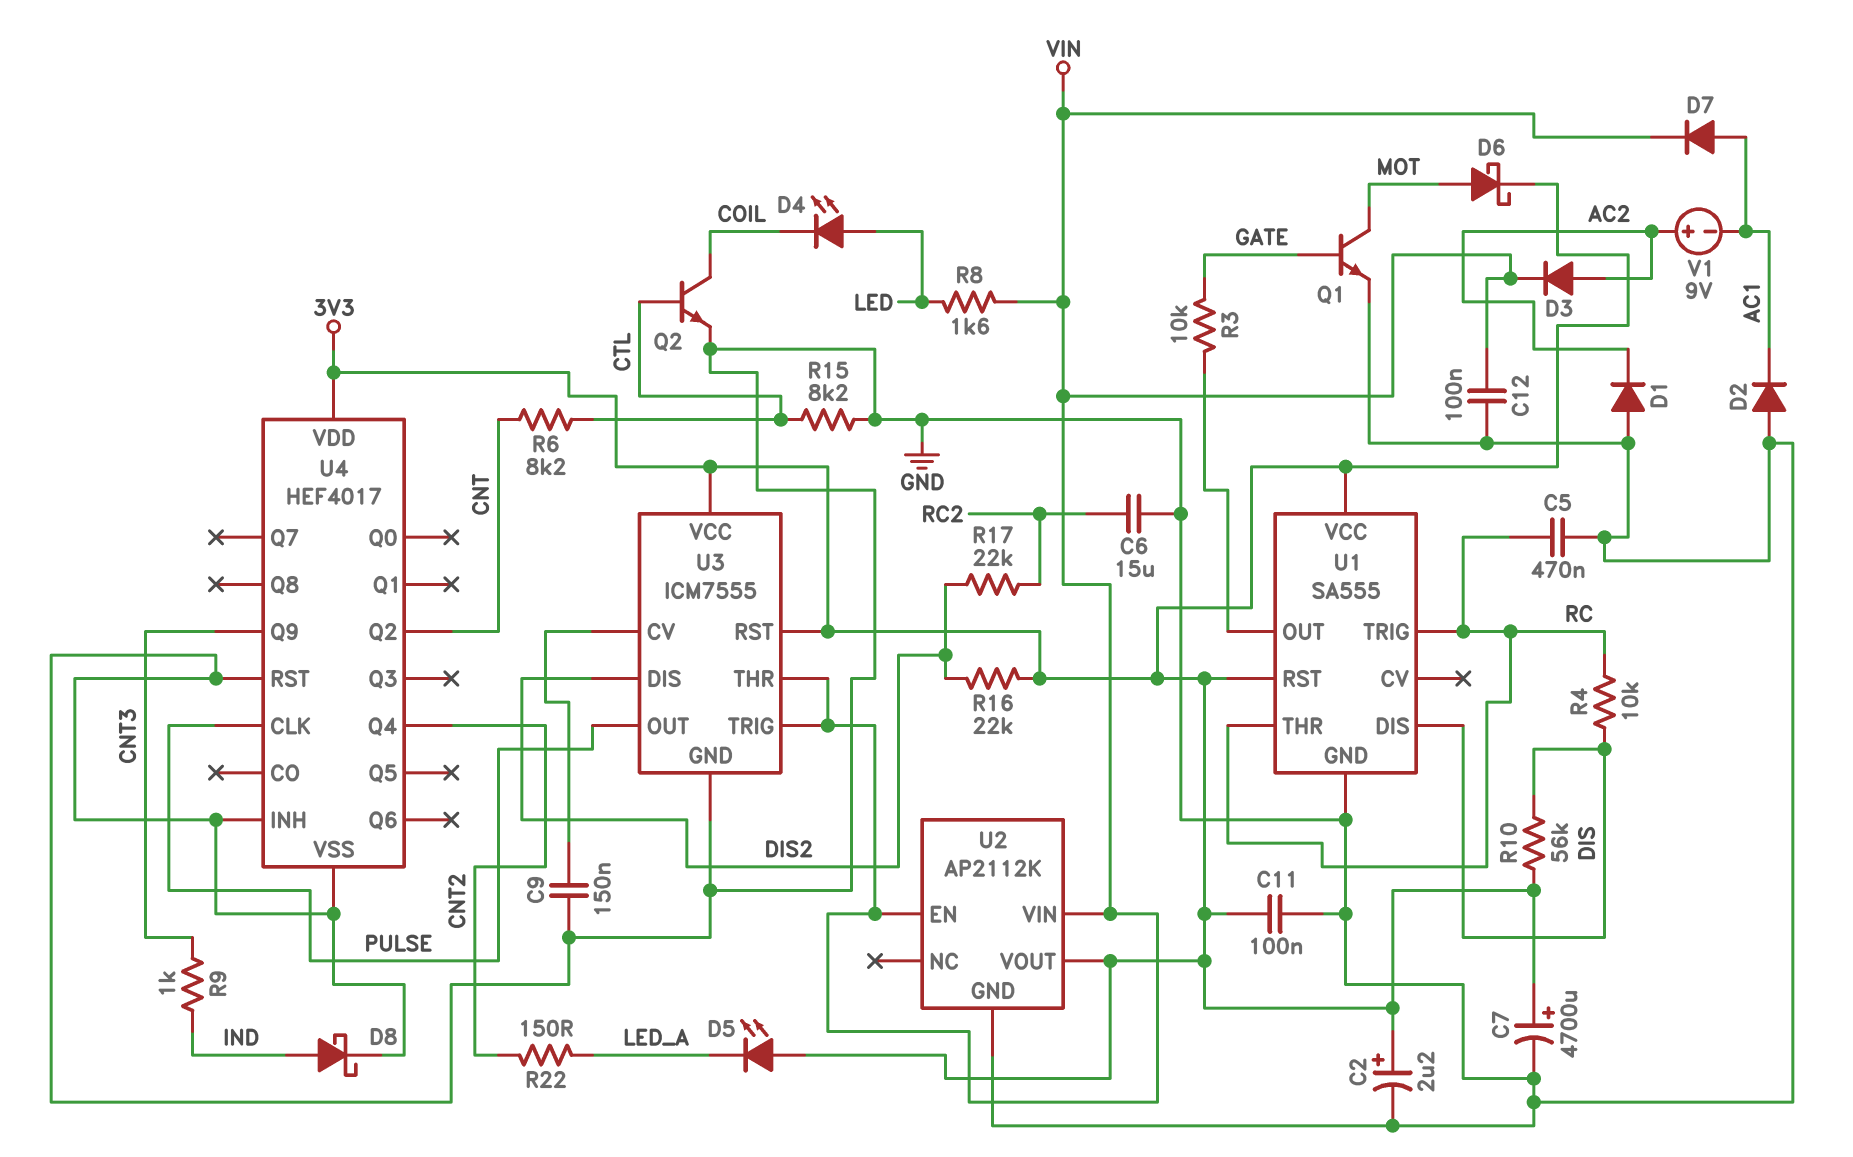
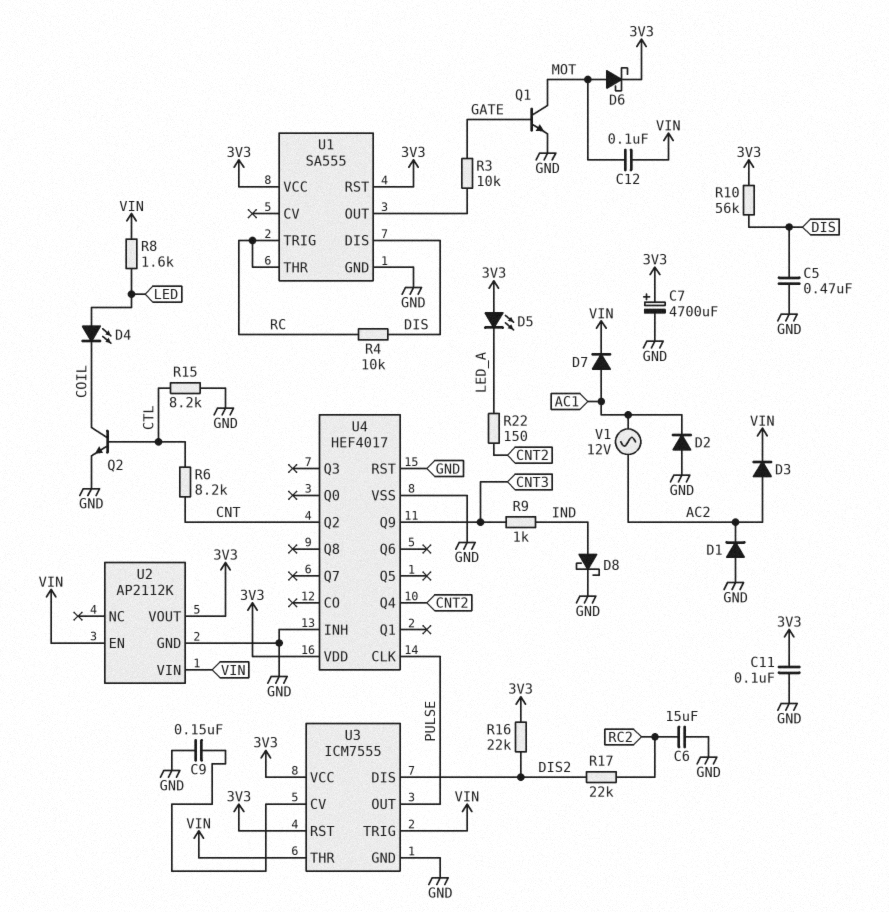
C2: 2.2uF (plus 3V3, minus GND) -> none
C5: 470nF (GND, RC) -> 470nF (DIS, GND)
C12: 100nF (GND, VIN) -> 100nF (MOT, VIN)
V1: 9V (plus AC2, minus AC1) -> AC 12V (AC1, AC2)

